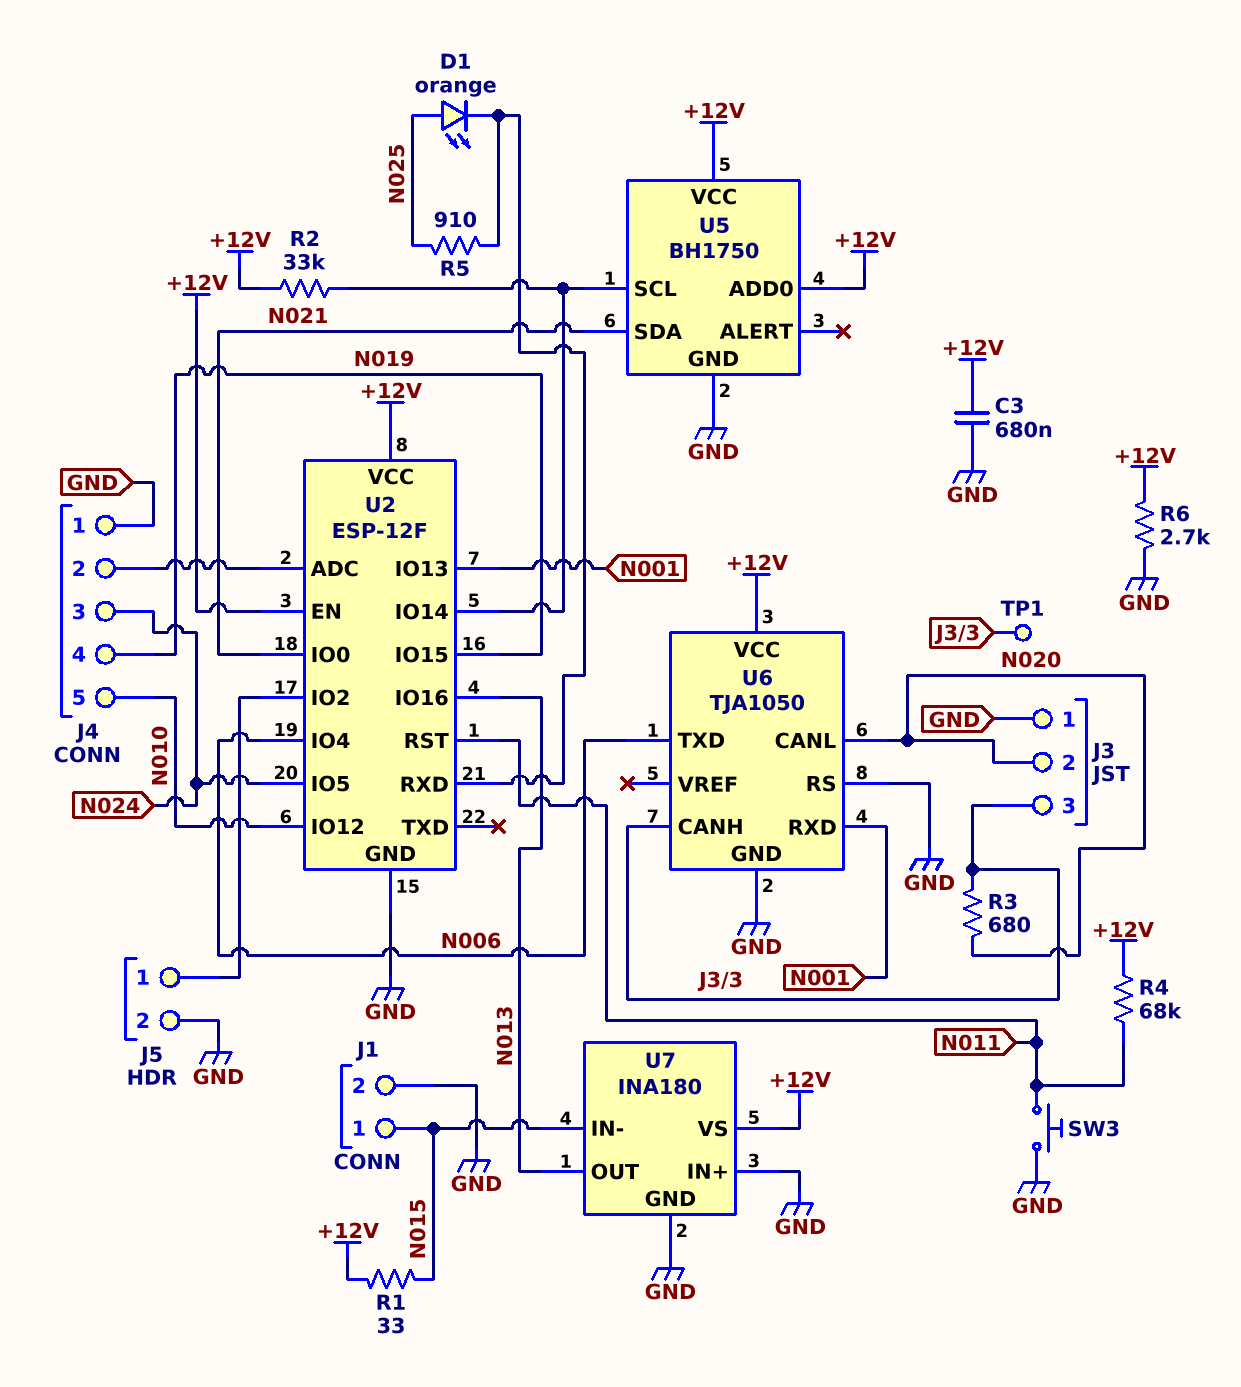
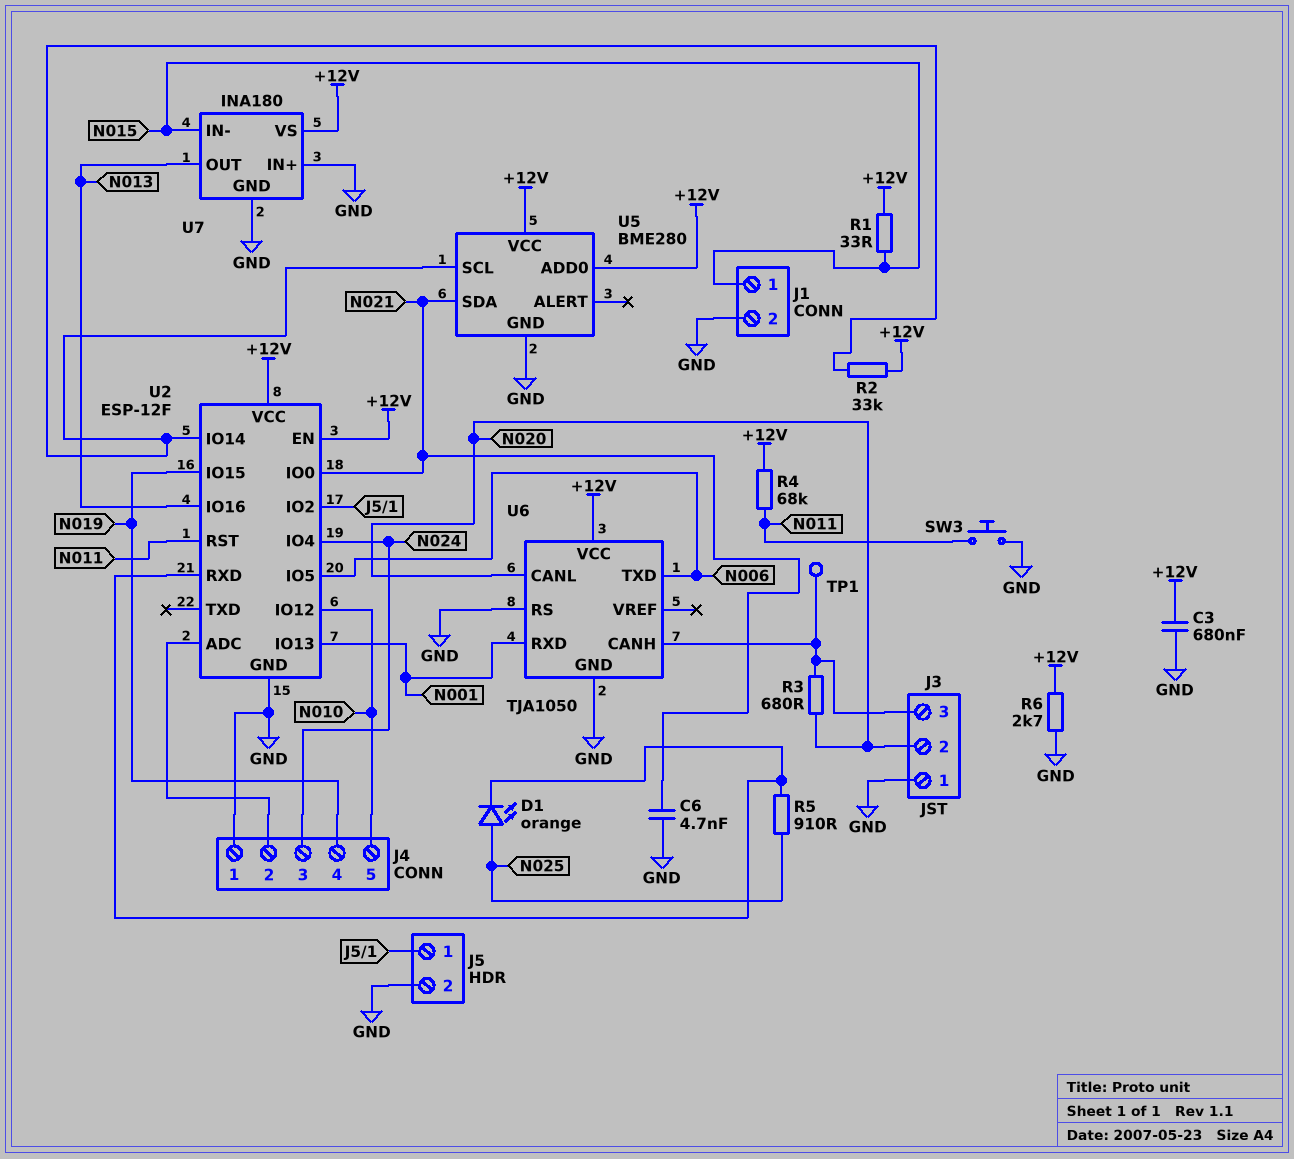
C6: none -> 4.7nF (GND, N021)
U2 pin IO4: N006 -> N024
U2 pin IO5: N024 -> N006
U5: BH1750 -> BME280

